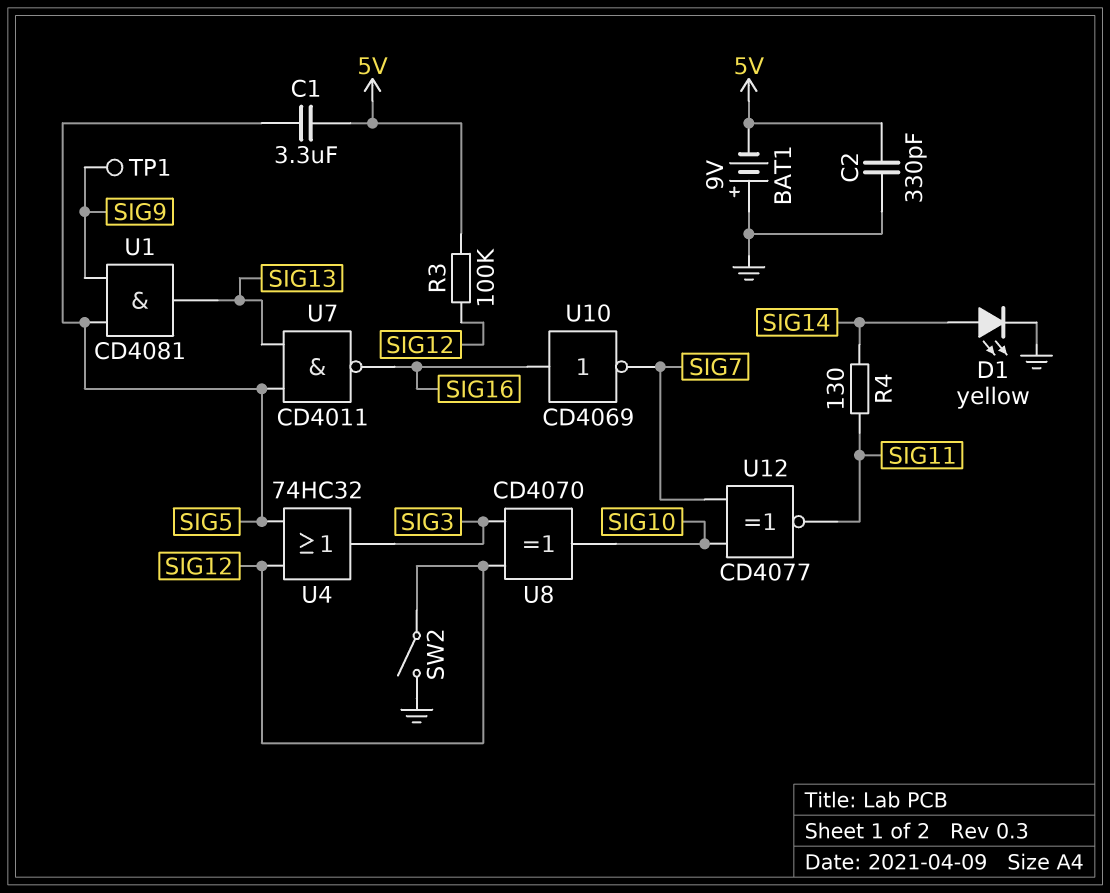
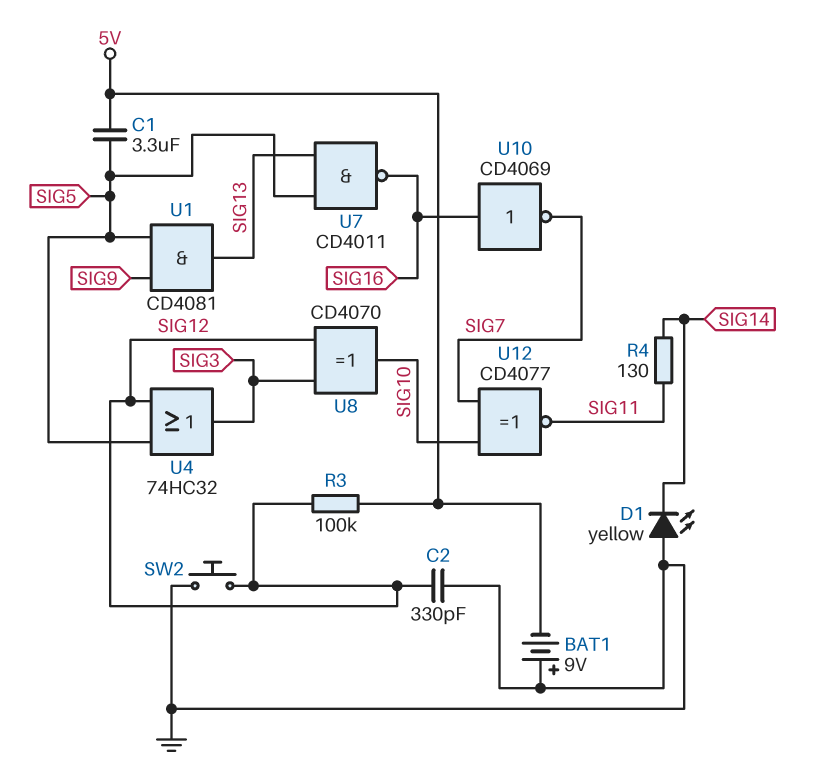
C2: 330pF (5V, GND) -> 330pF (GND, SIG12)
D1: LED yellow (A SIG14, K GND) -> LED yellow (A GND, K SIG14)
SW2: switch (GND, SIG12) -> button (GND, SIG12)
TP1: test point (SIG9) -> none

